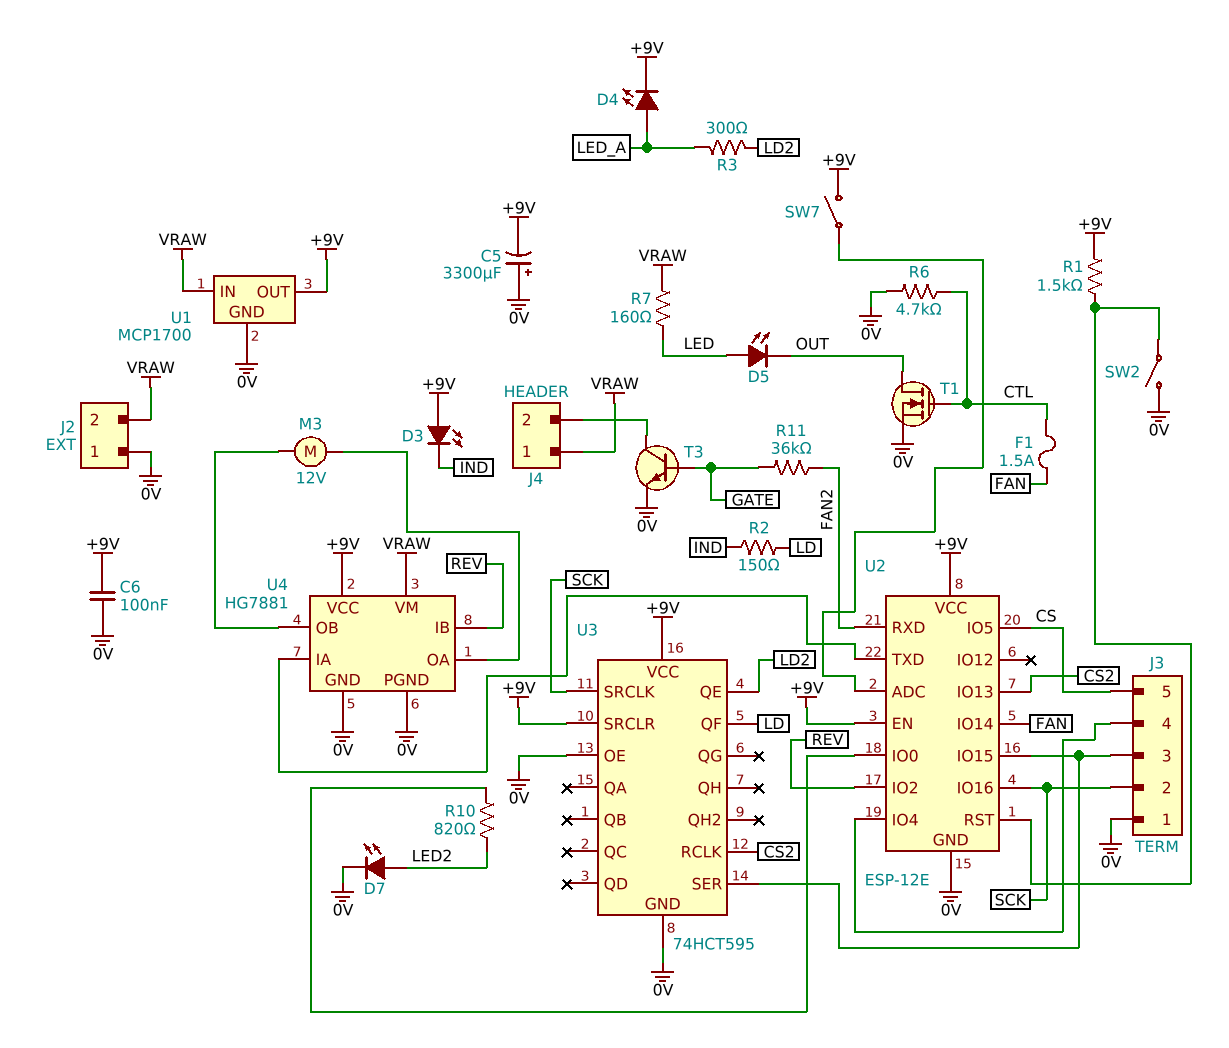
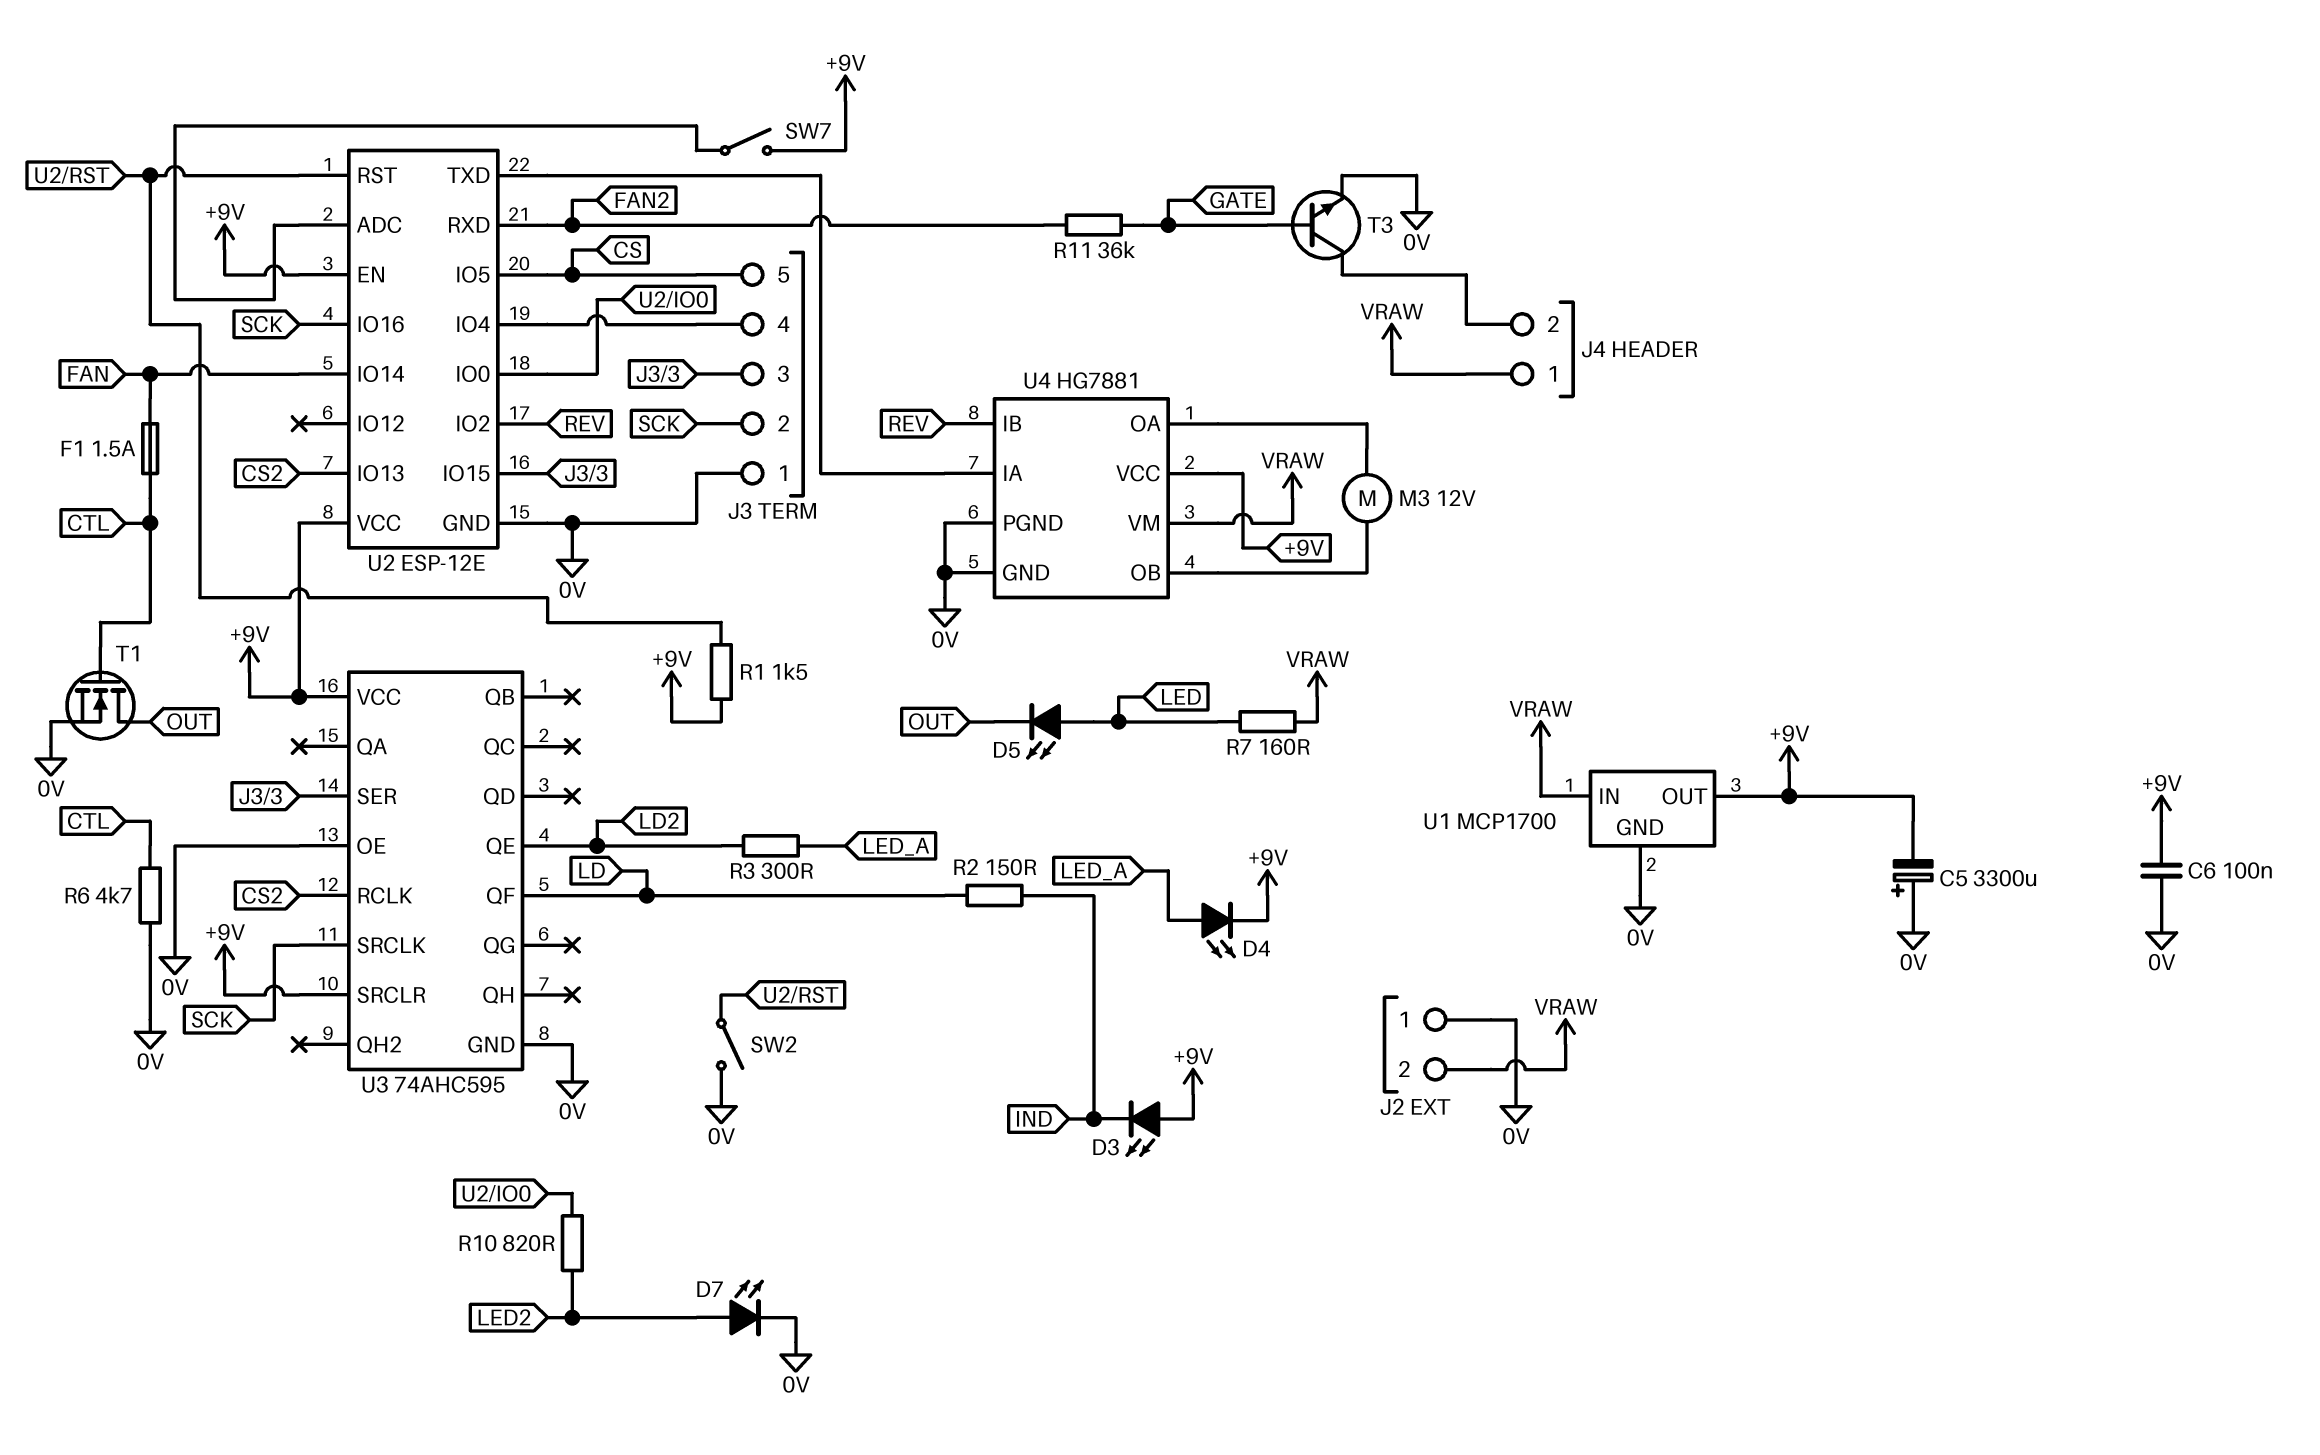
U3: 74HCT595 -> 74AHC595

